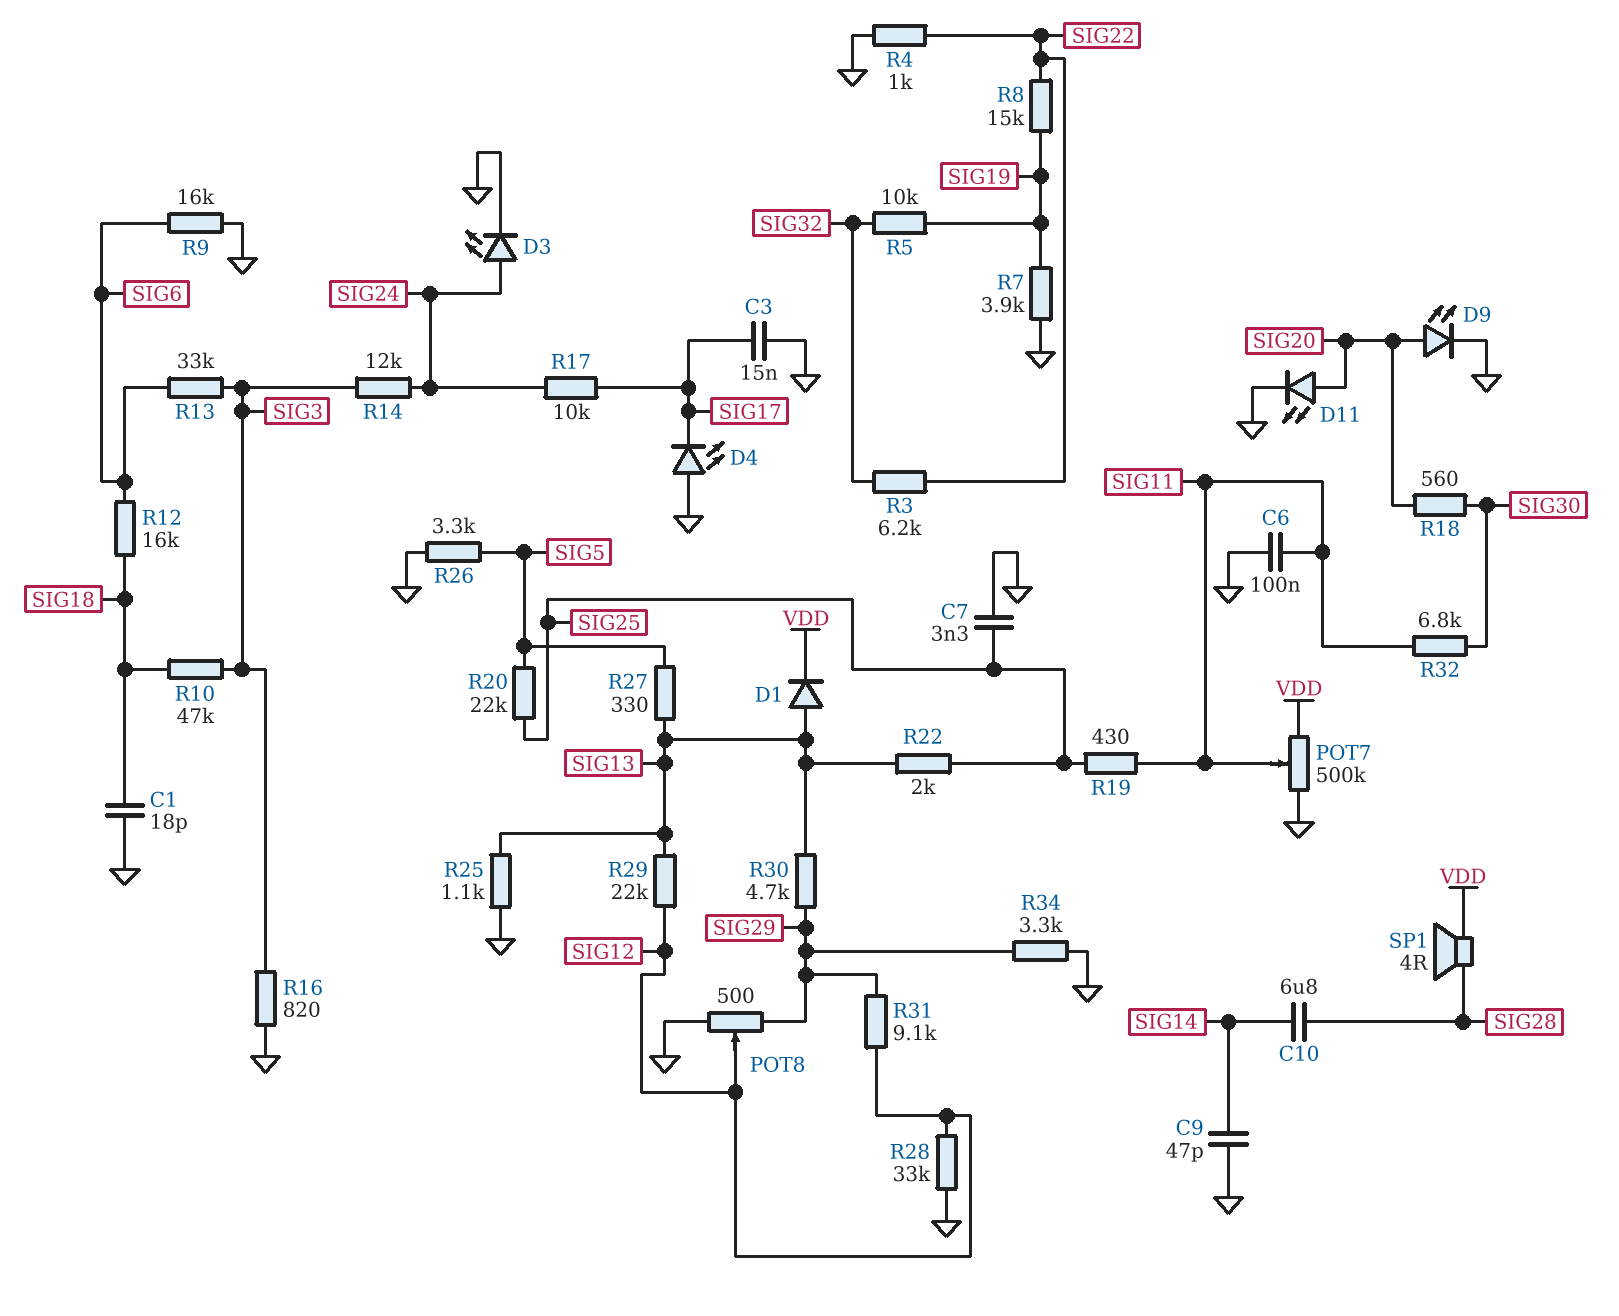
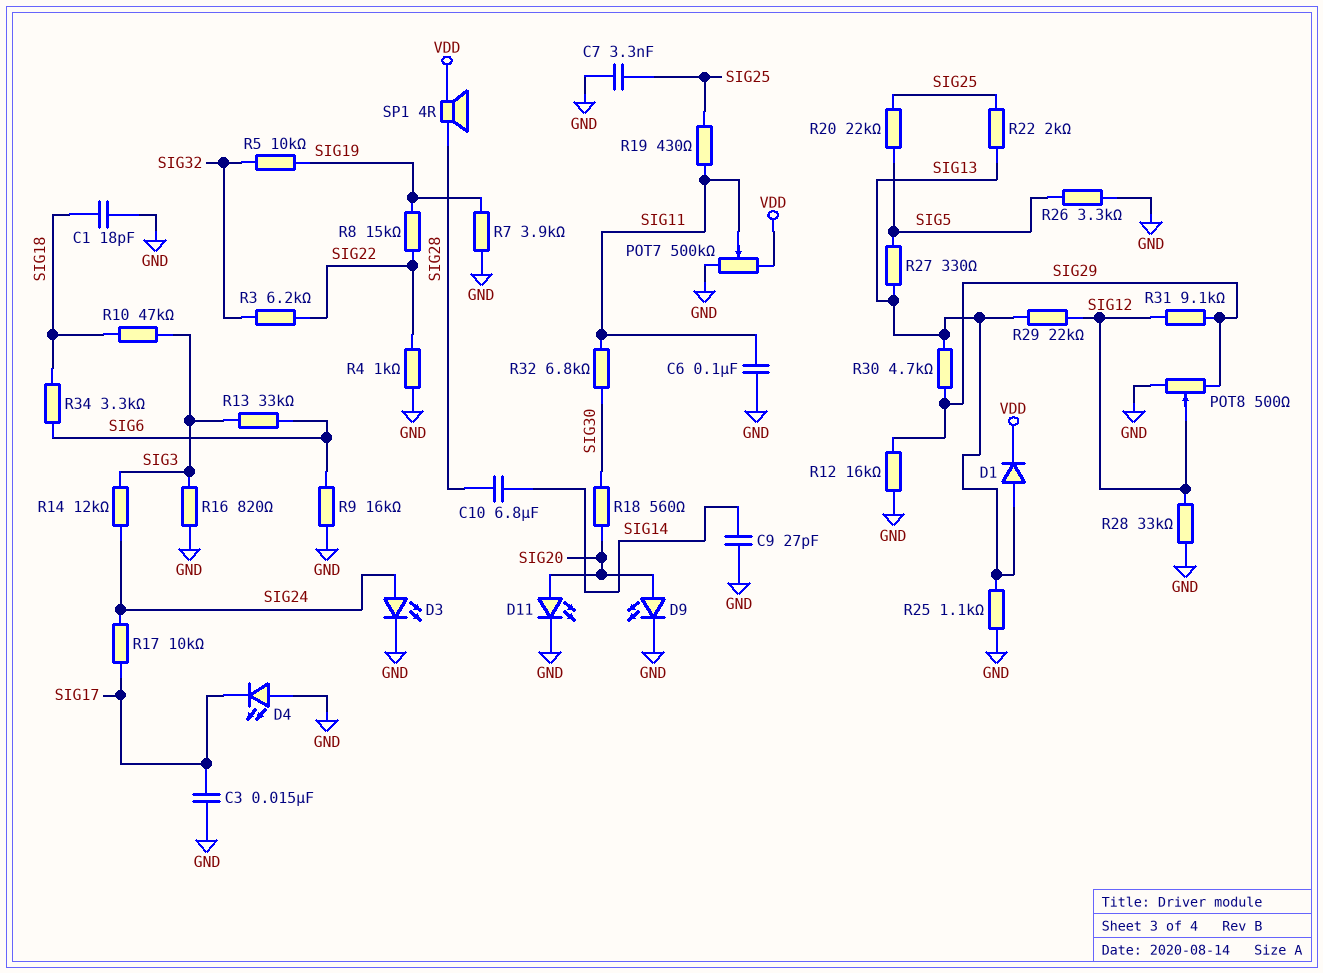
C9: 47pF (GND, SIG14) -> 27pF (GND, SIG14)
R12: 16k (SIG6, SIG18) -> 16k (GND, SIG29)
R34: 3.3k (GND, SIG29) -> 3.3k (SIG6, SIG18)

